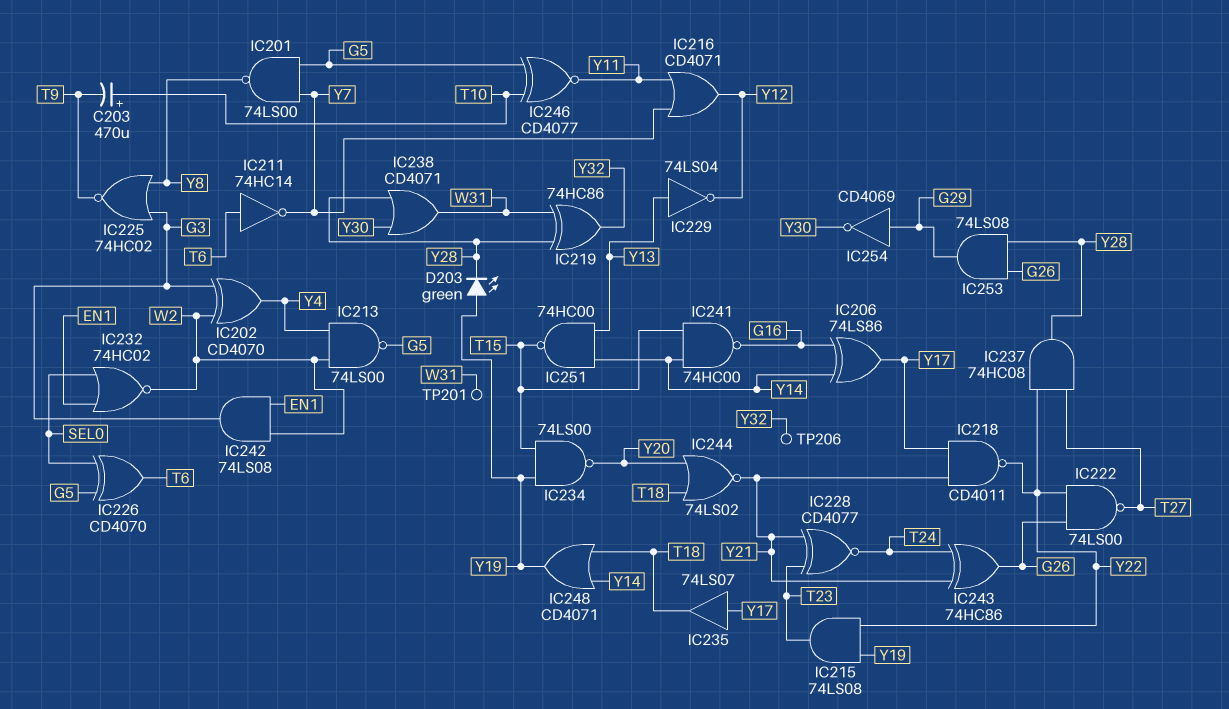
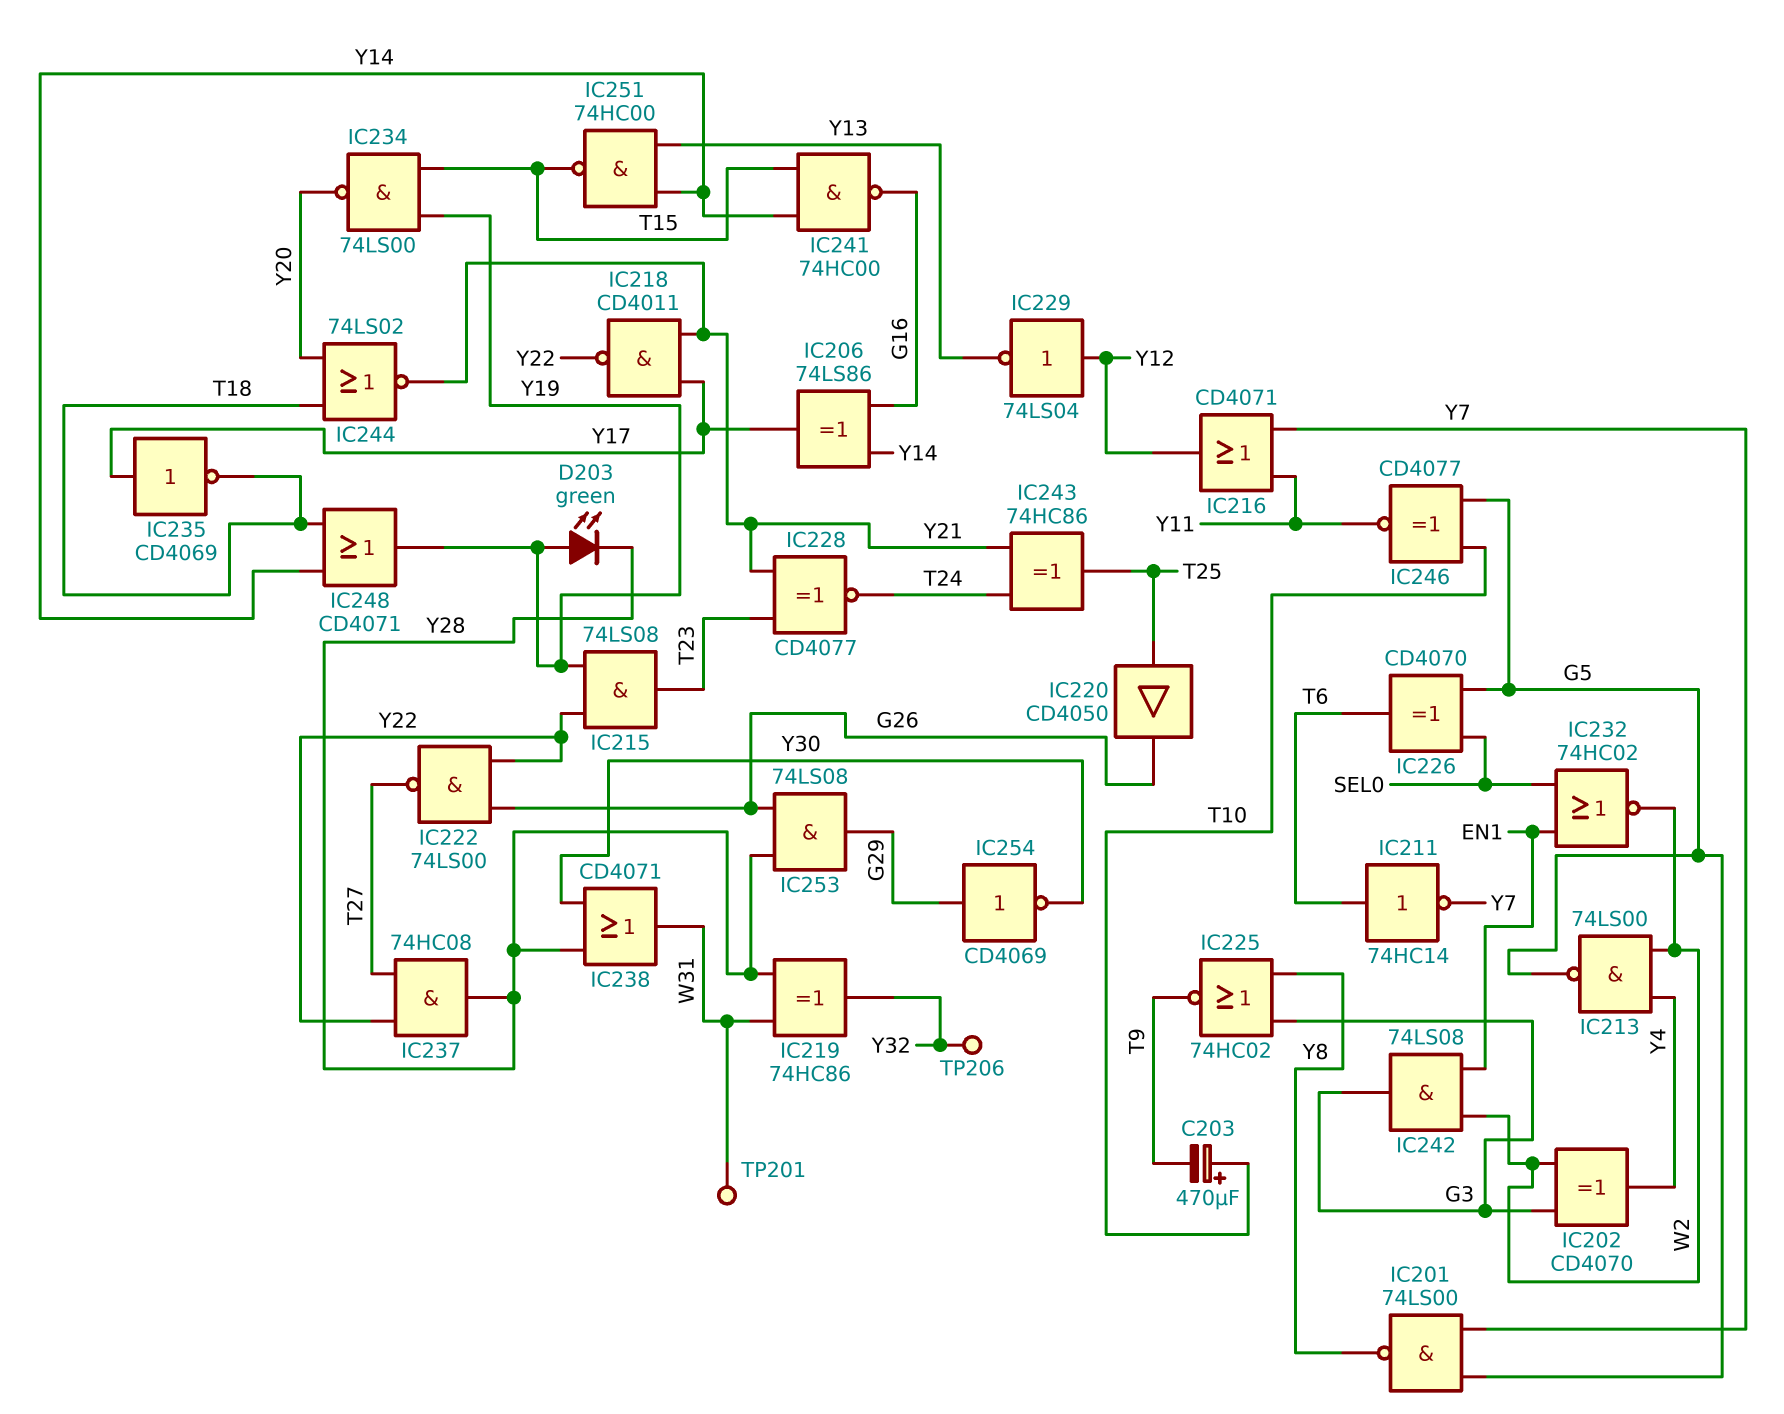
IC220: none -> buffer CD4050 (in T25, out G26)
IC229: NOT 74LS04 (in Y13, out Y12) -> NOT 74LS04 (in Y12, out Y13)
IC235: buffer 74LS07 (in Y17, out T18) -> NOT CD4069 (in Y17, out T18)
IC243: XOR 74HC86 (in T24, in Y21, out G26) -> XOR 74HC86 (in T24, in Y21, out T25)

